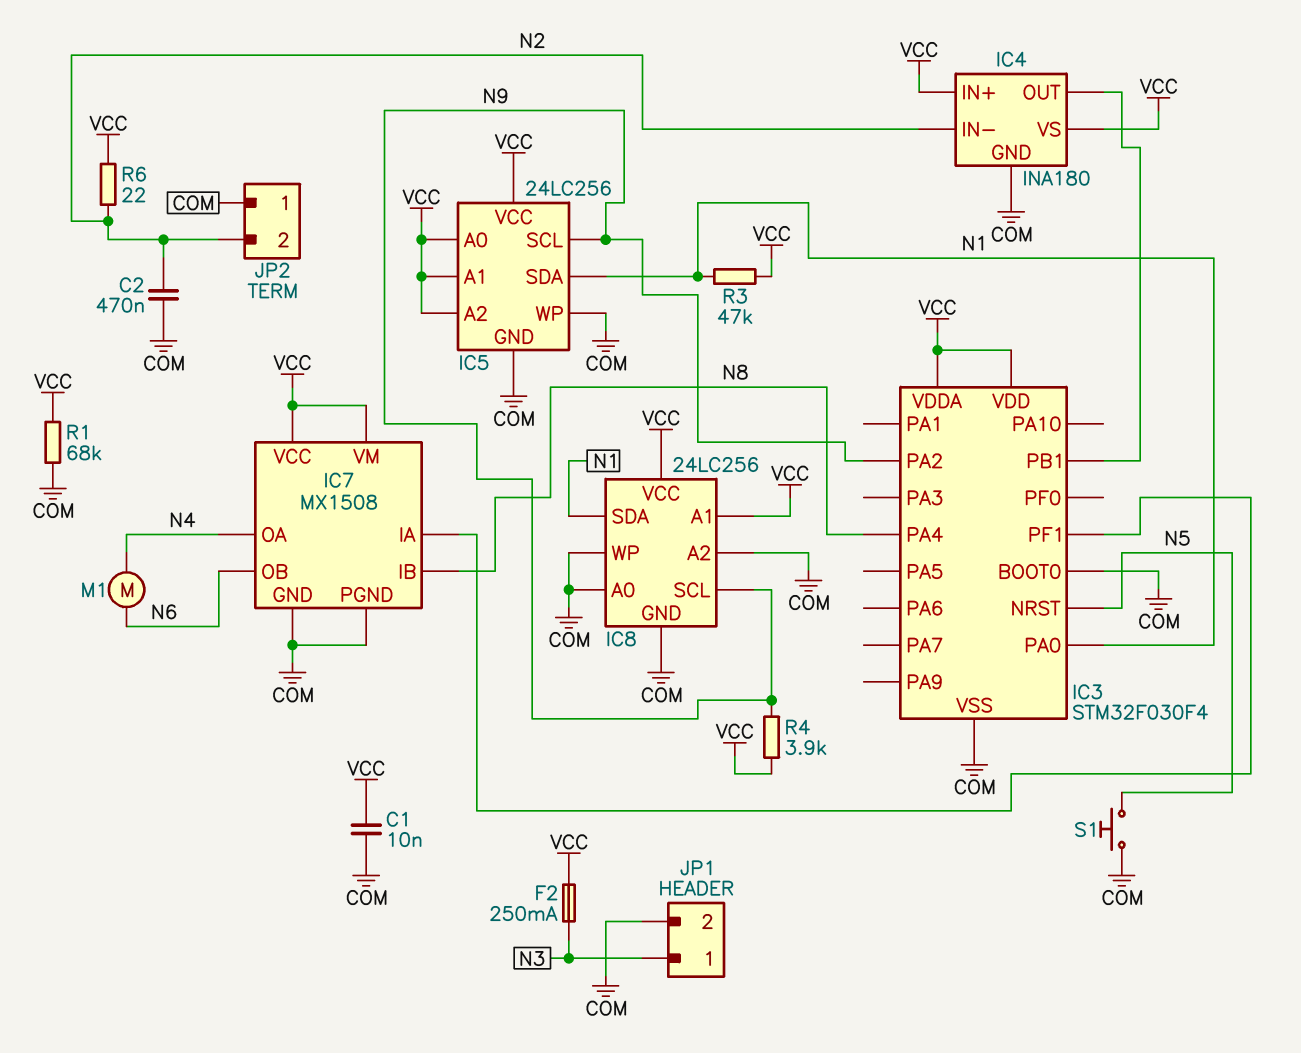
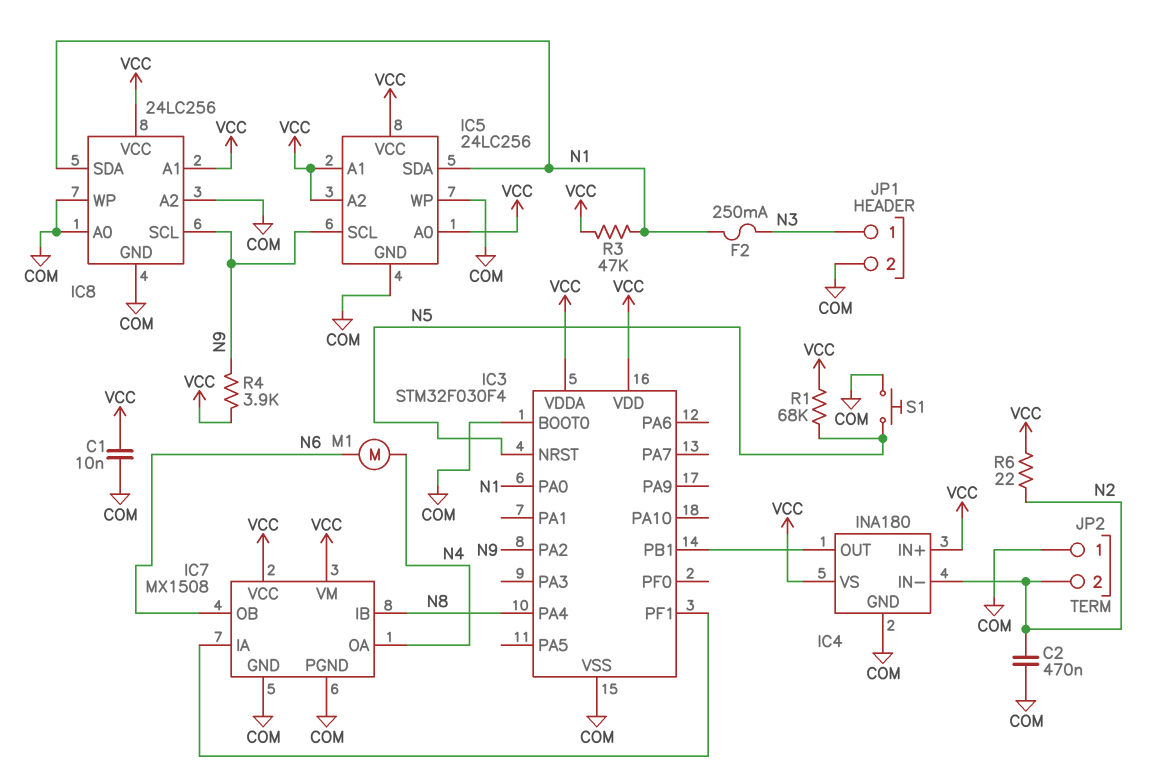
F2: 250mA (N3, VCC) -> 250mA (N1, N3)
R1: 68k (COM, VCC) -> 68k (N5, VCC)

